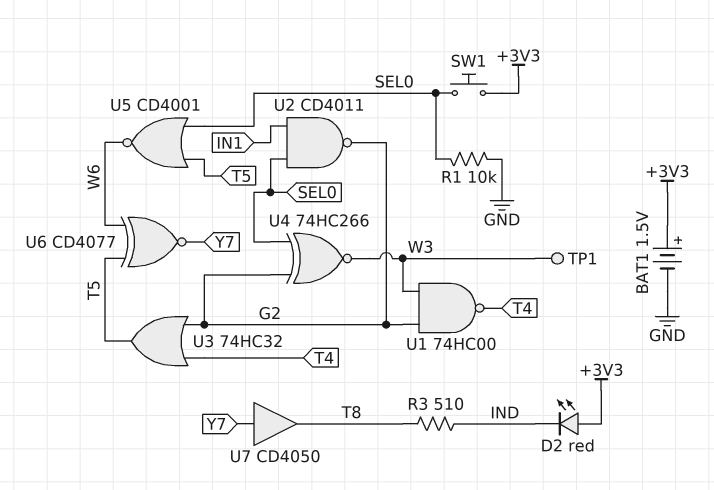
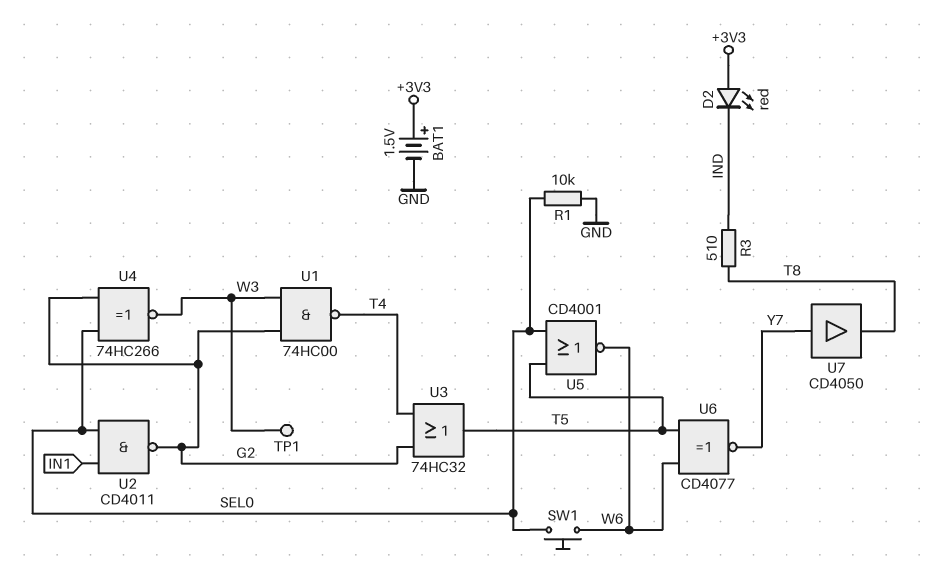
SW1: button (+3V3, SEL0) -> button (SEL0, W6)

